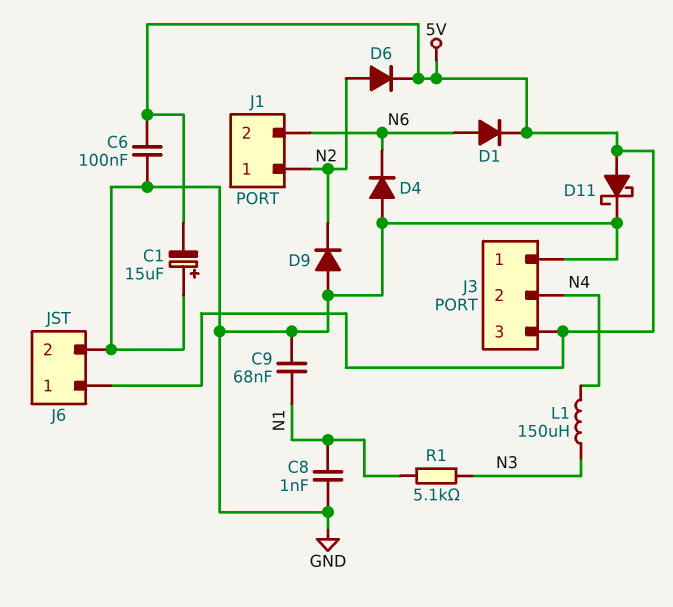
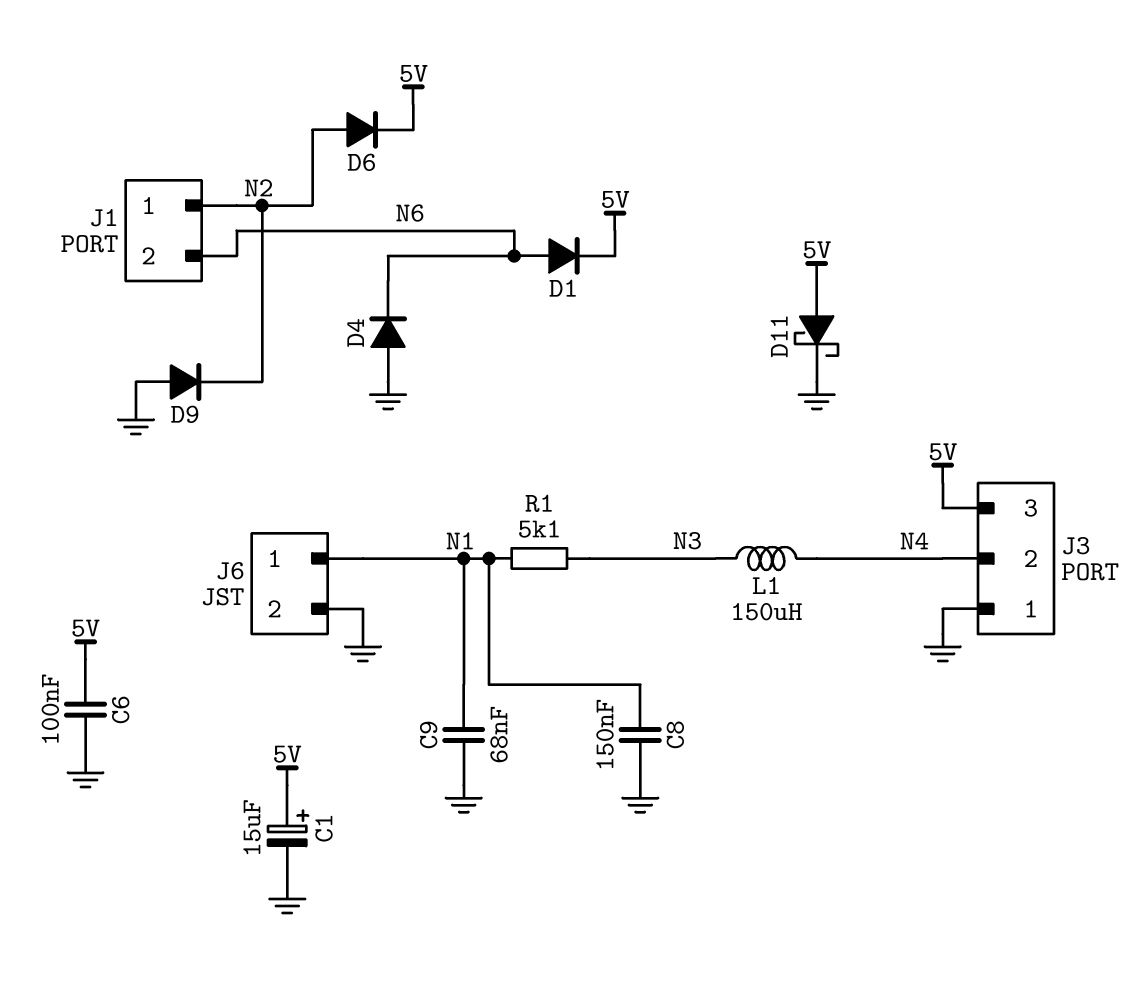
C1: 15uF (plus GND, minus 5V) -> 15uF (plus 5V, minus GND)
C8: 1nF (GND, N1) -> 150nF (GND, N1)
J6 pin 1: 5V -> N1

